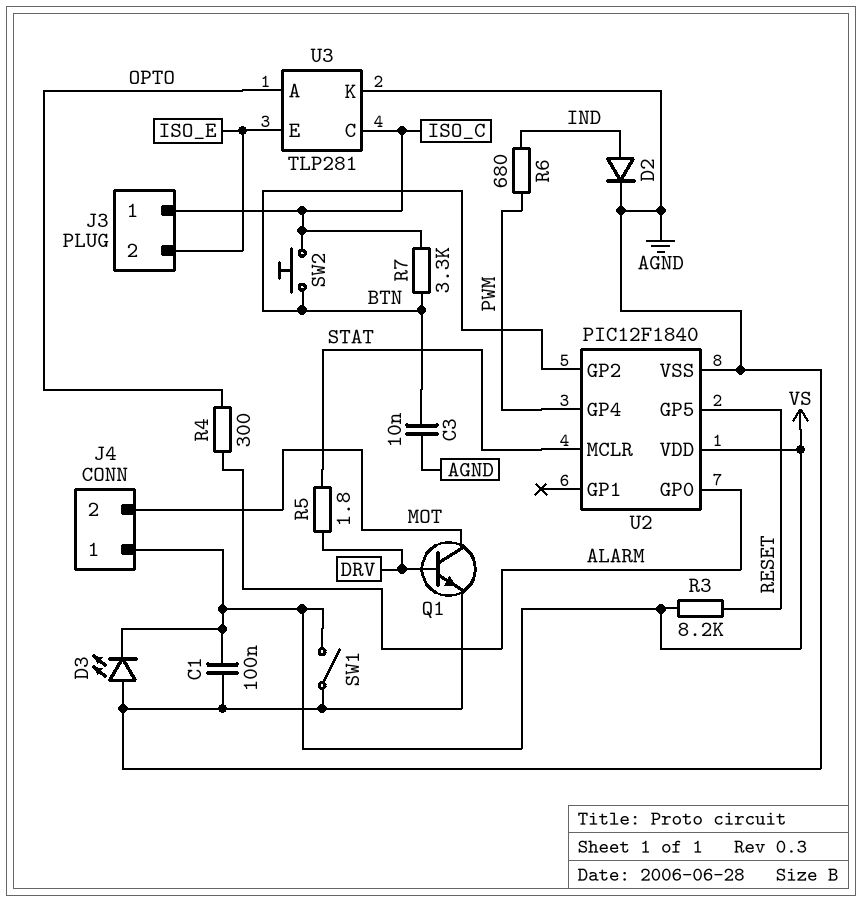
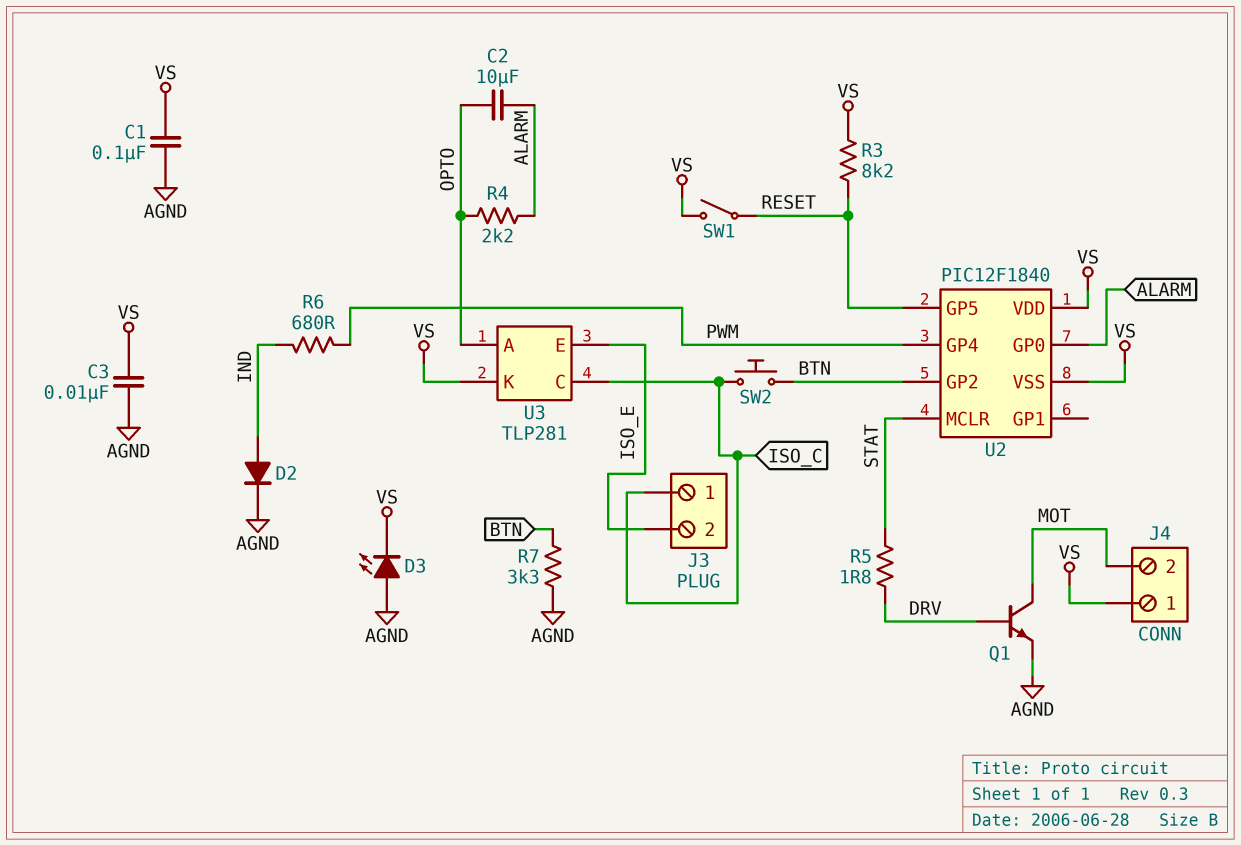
C2: none -> 10uF (ALARM, OPTO)
C3: 10nF (AGND, BTN) -> 10nF (AGND, VS)
R4: 300 (ALARM, OPTO) -> 2.2k (ALARM, OPTO)
R7: 3.3k (BTN, ISO_C) -> 3.3k (AGND, BTN)
SW1: switch (AGND, VS) -> switch (RESET, VS)
U2 pin VSS: AGND -> VS
U3 pin K: AGND -> VS

